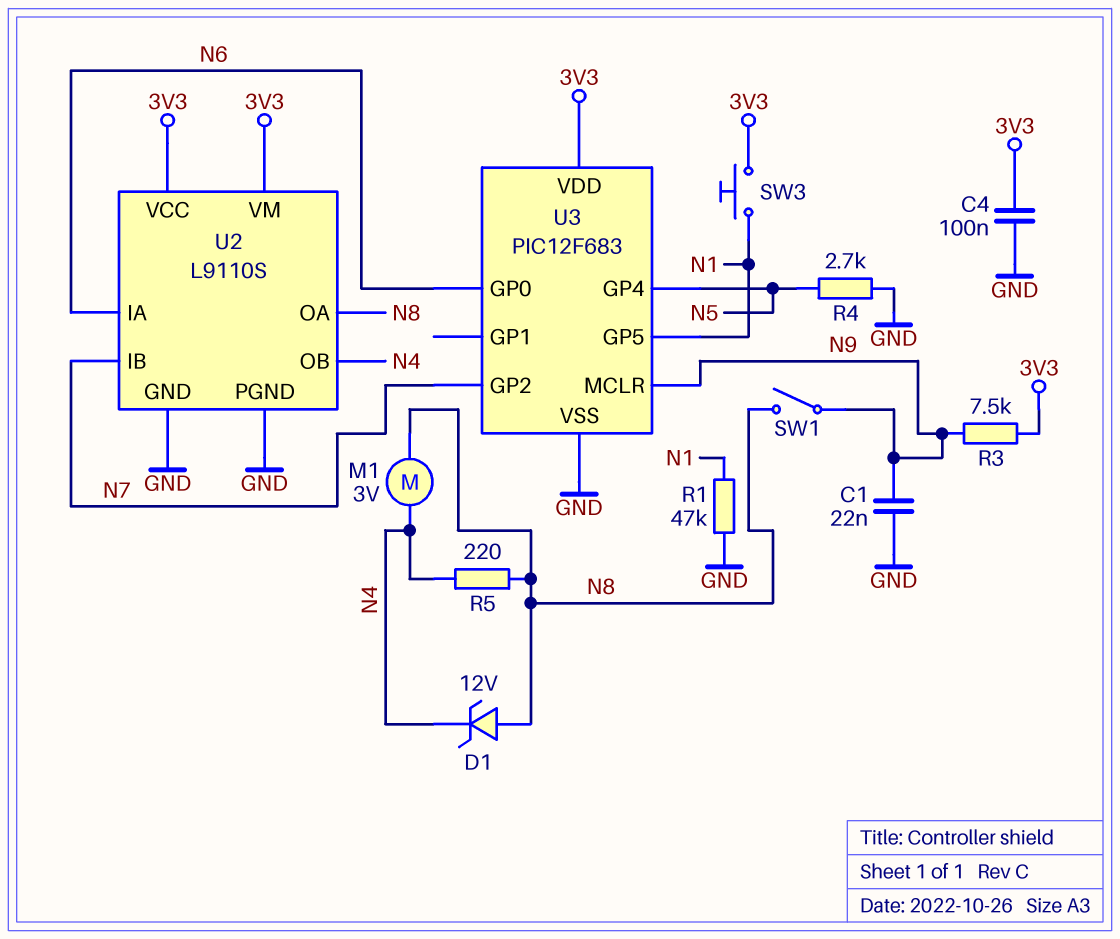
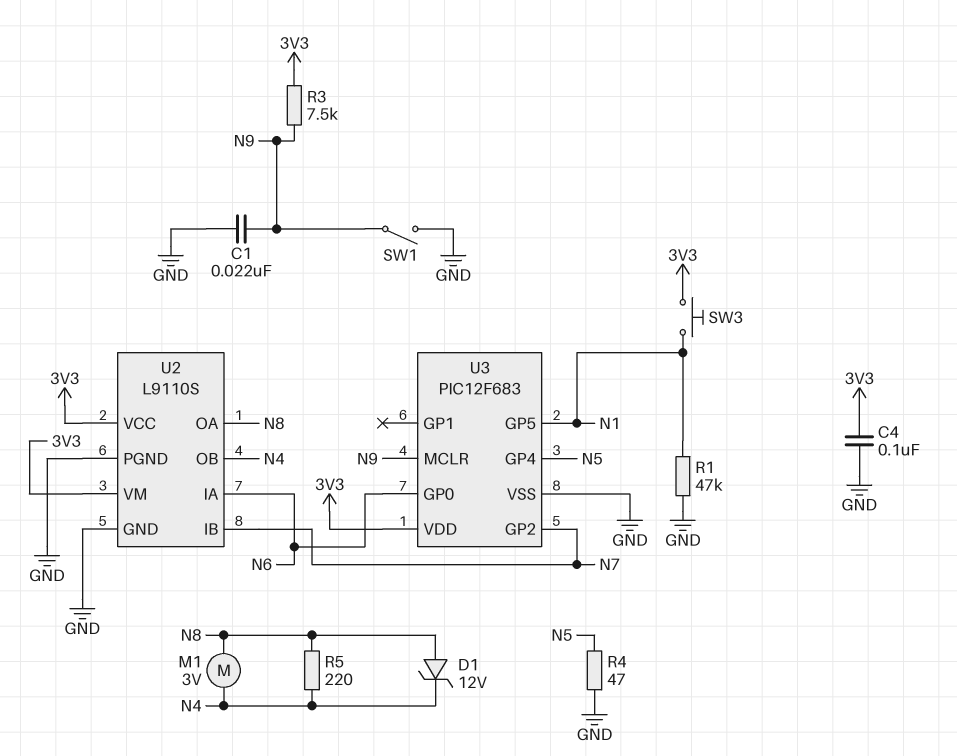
R4: 2.7k (GND, N5) -> 47 (GND, N5)
SW1: switch (N8, N9) -> switch (GND, N9)

